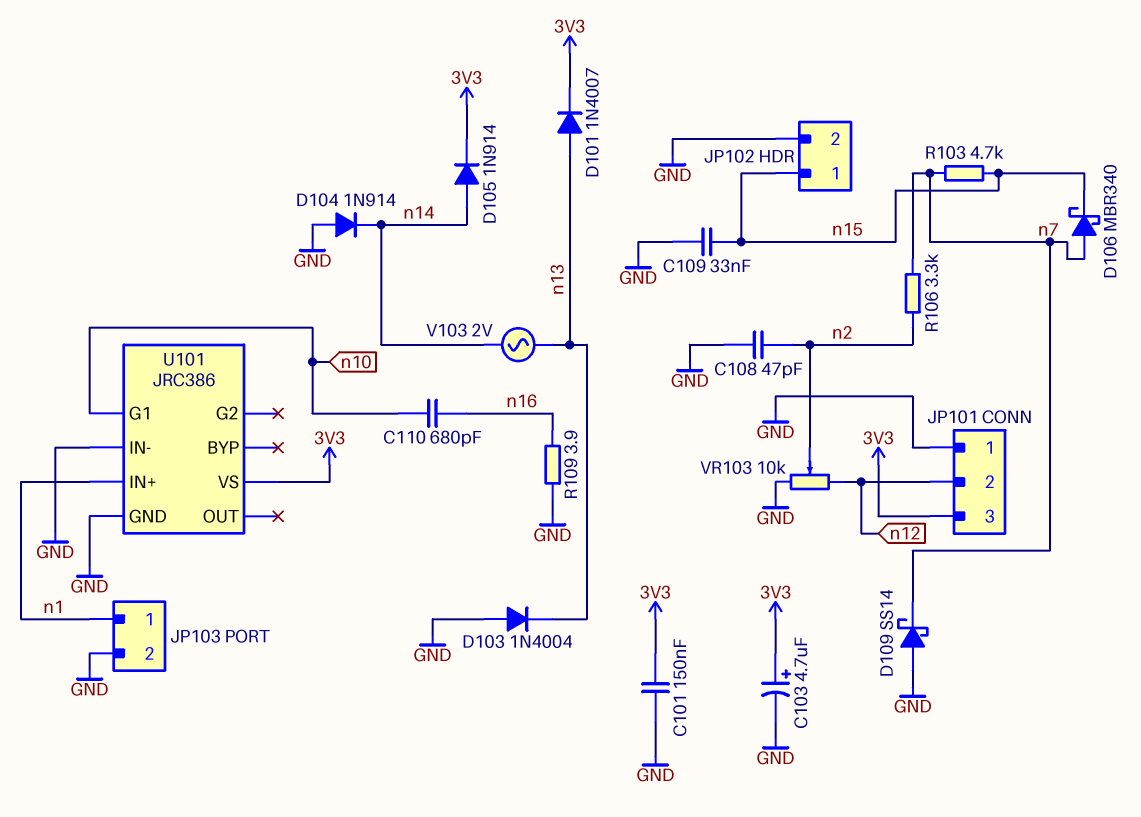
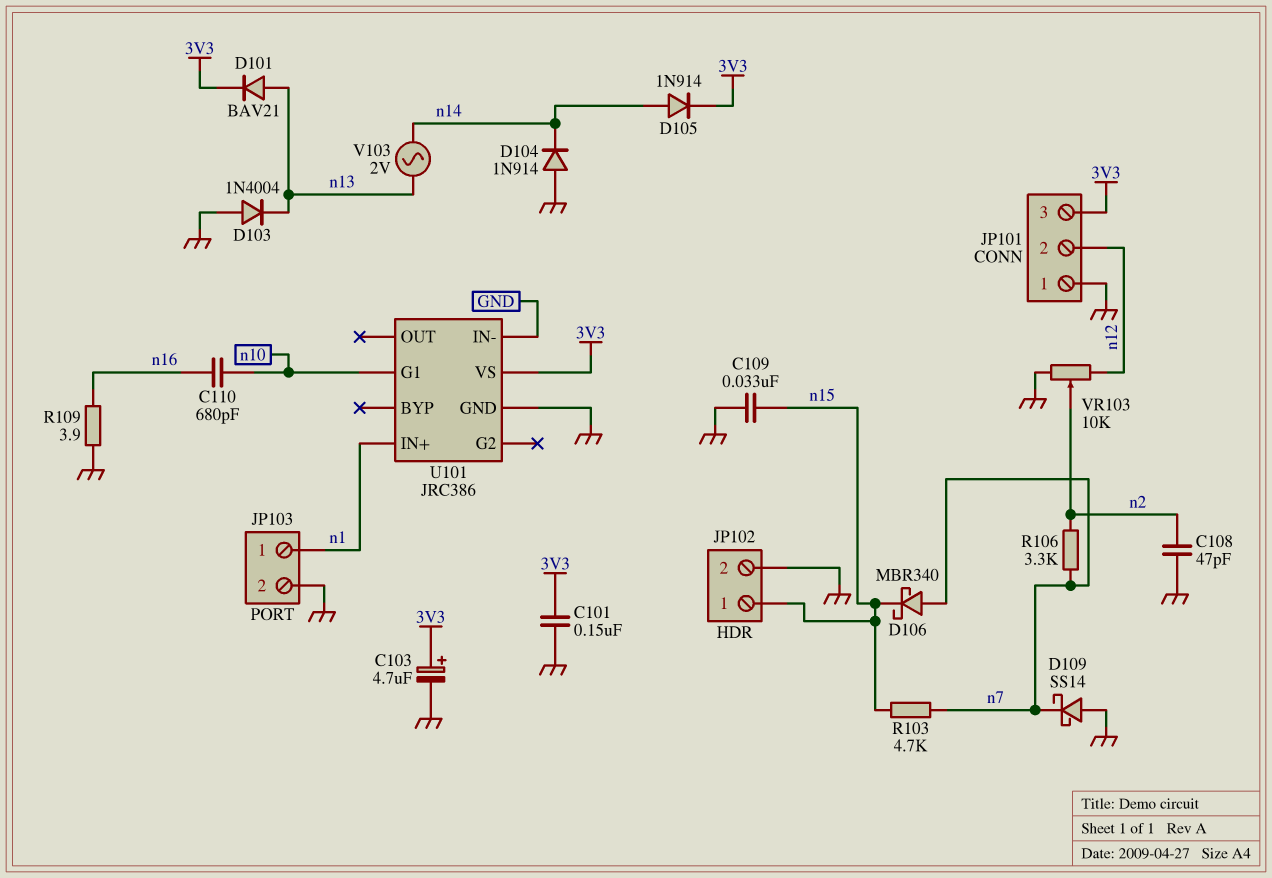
D101: diode 1N4007 (A n13, K 3V3) -> diode BAV21 (A n13, K 3V3)

